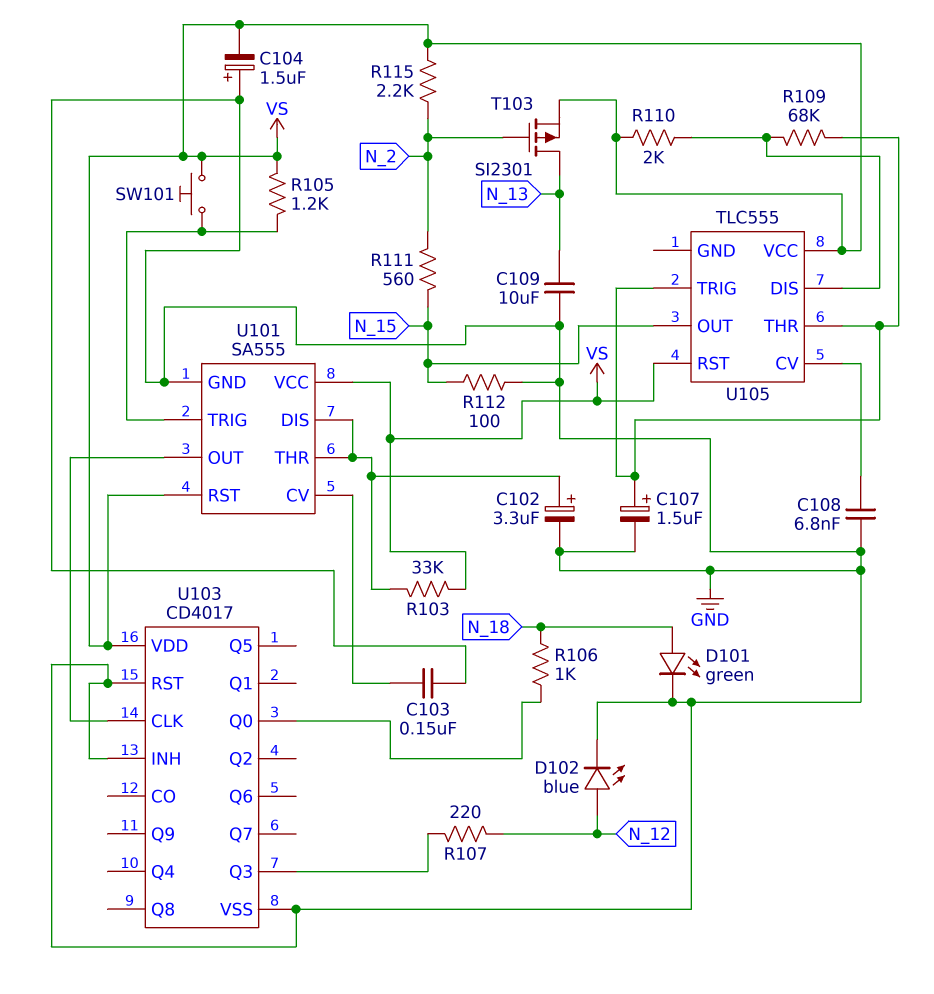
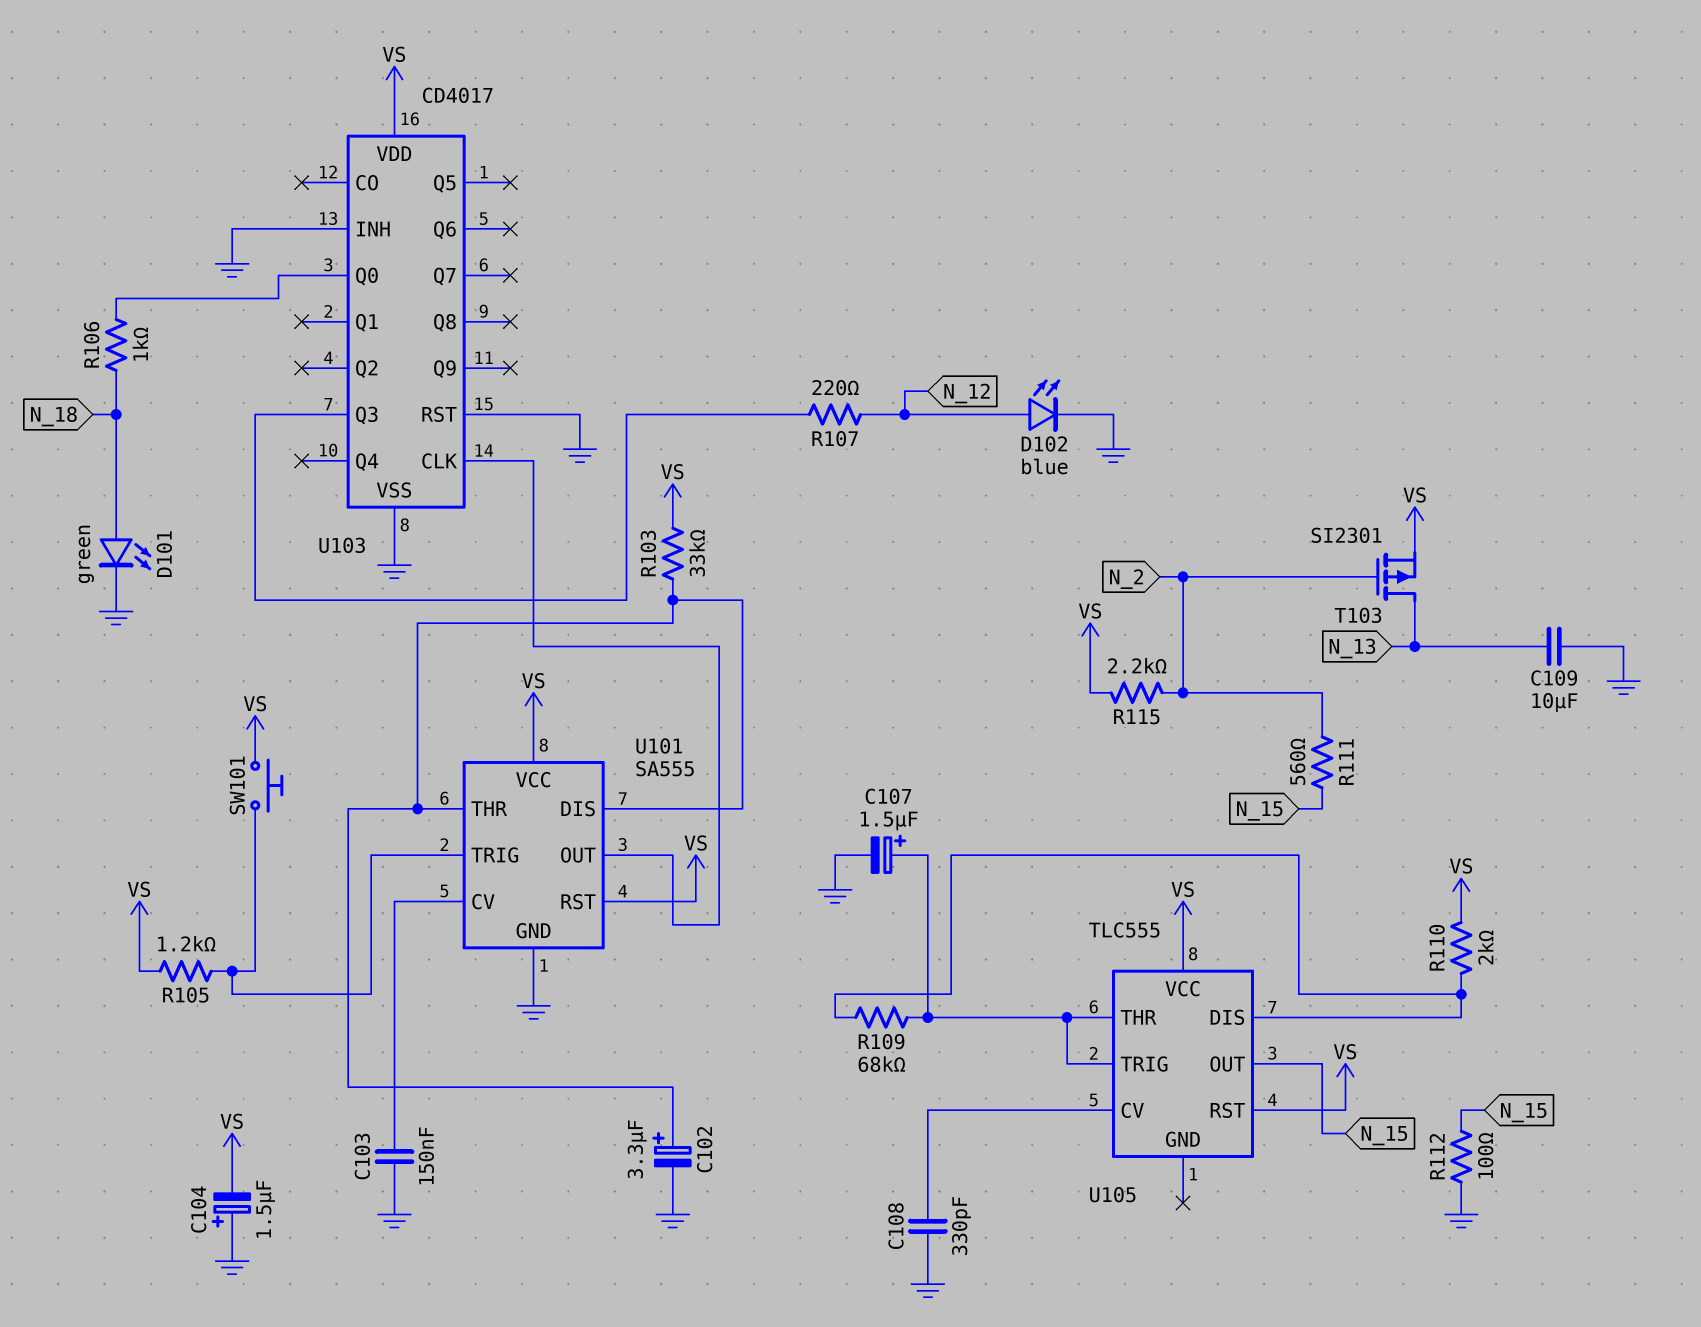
C108: 6.8nF (GND, U105/CV) -> 330pF (GND, U105/CV)

